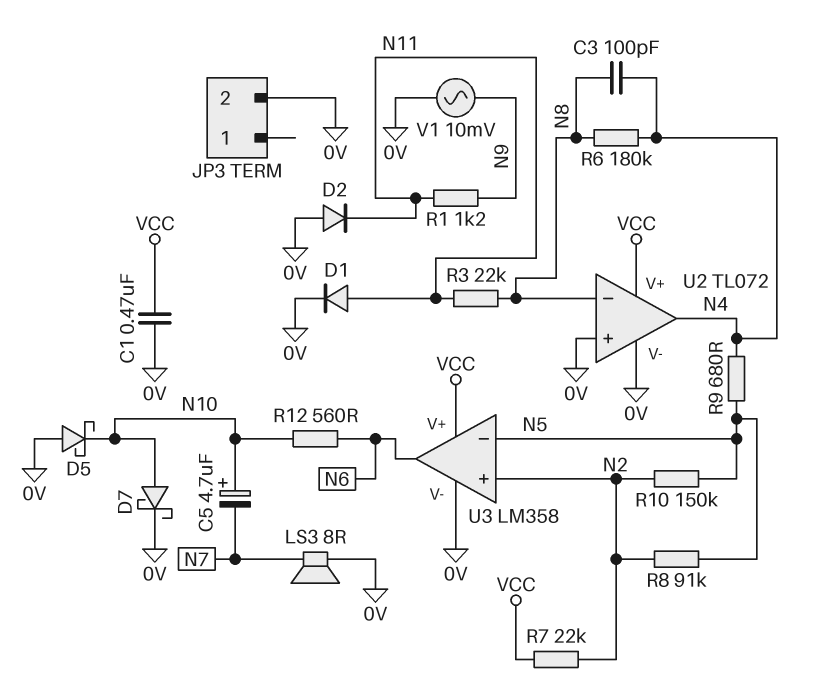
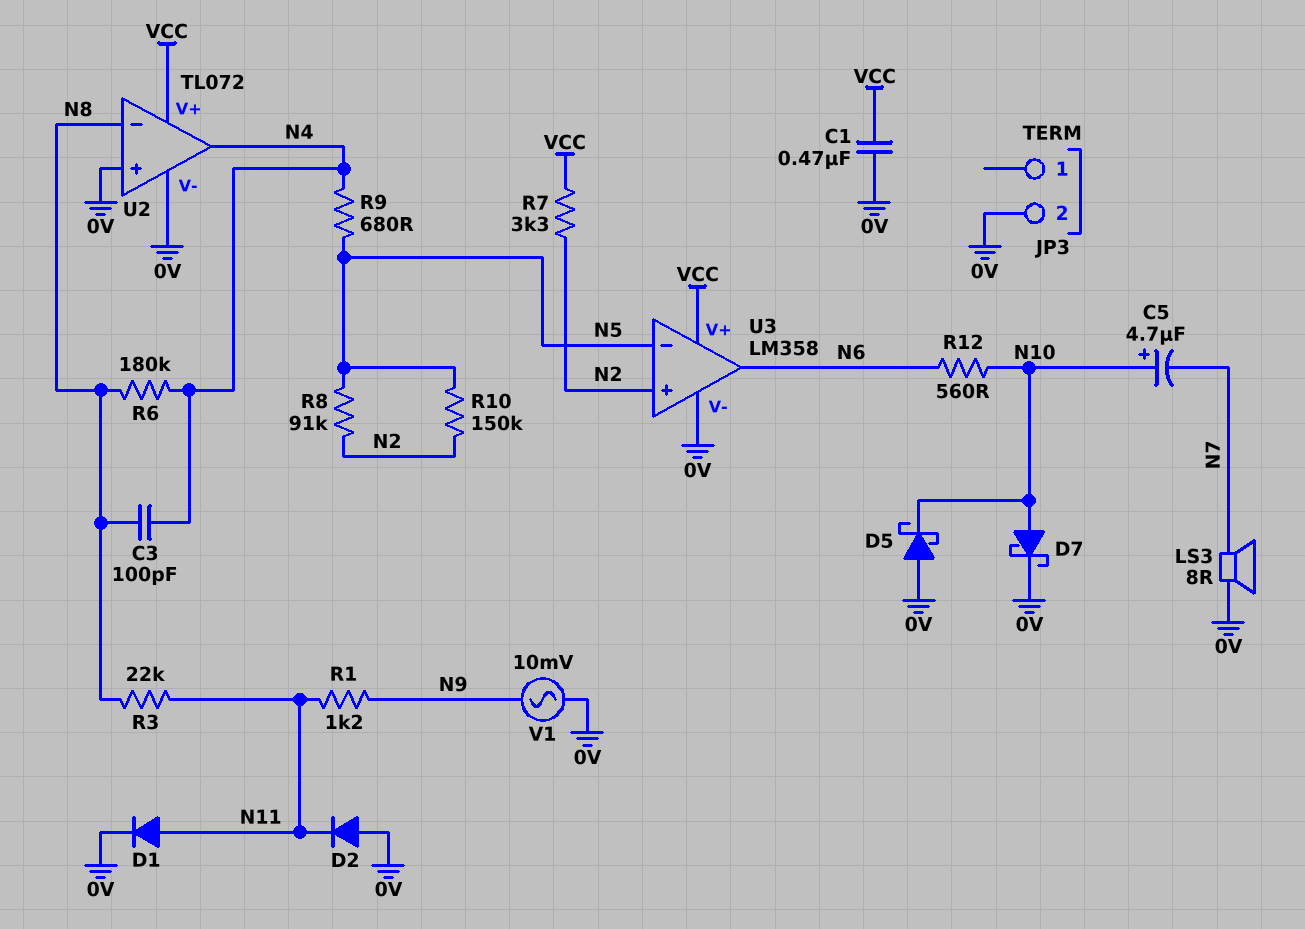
R7: 22k (N2, VCC) -> 3.3k (N2, VCC)

